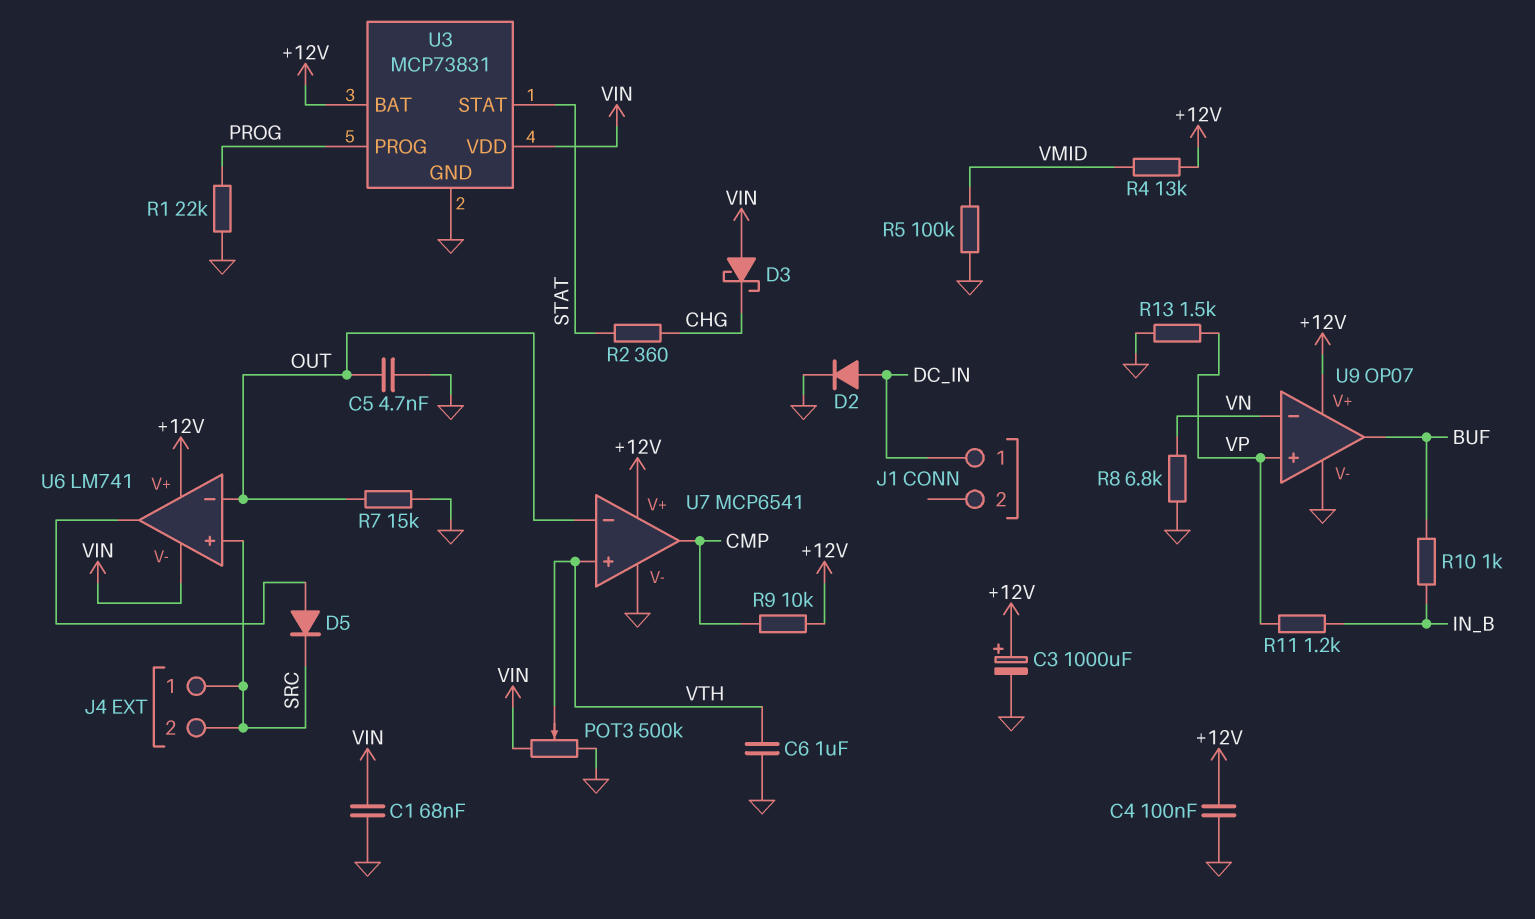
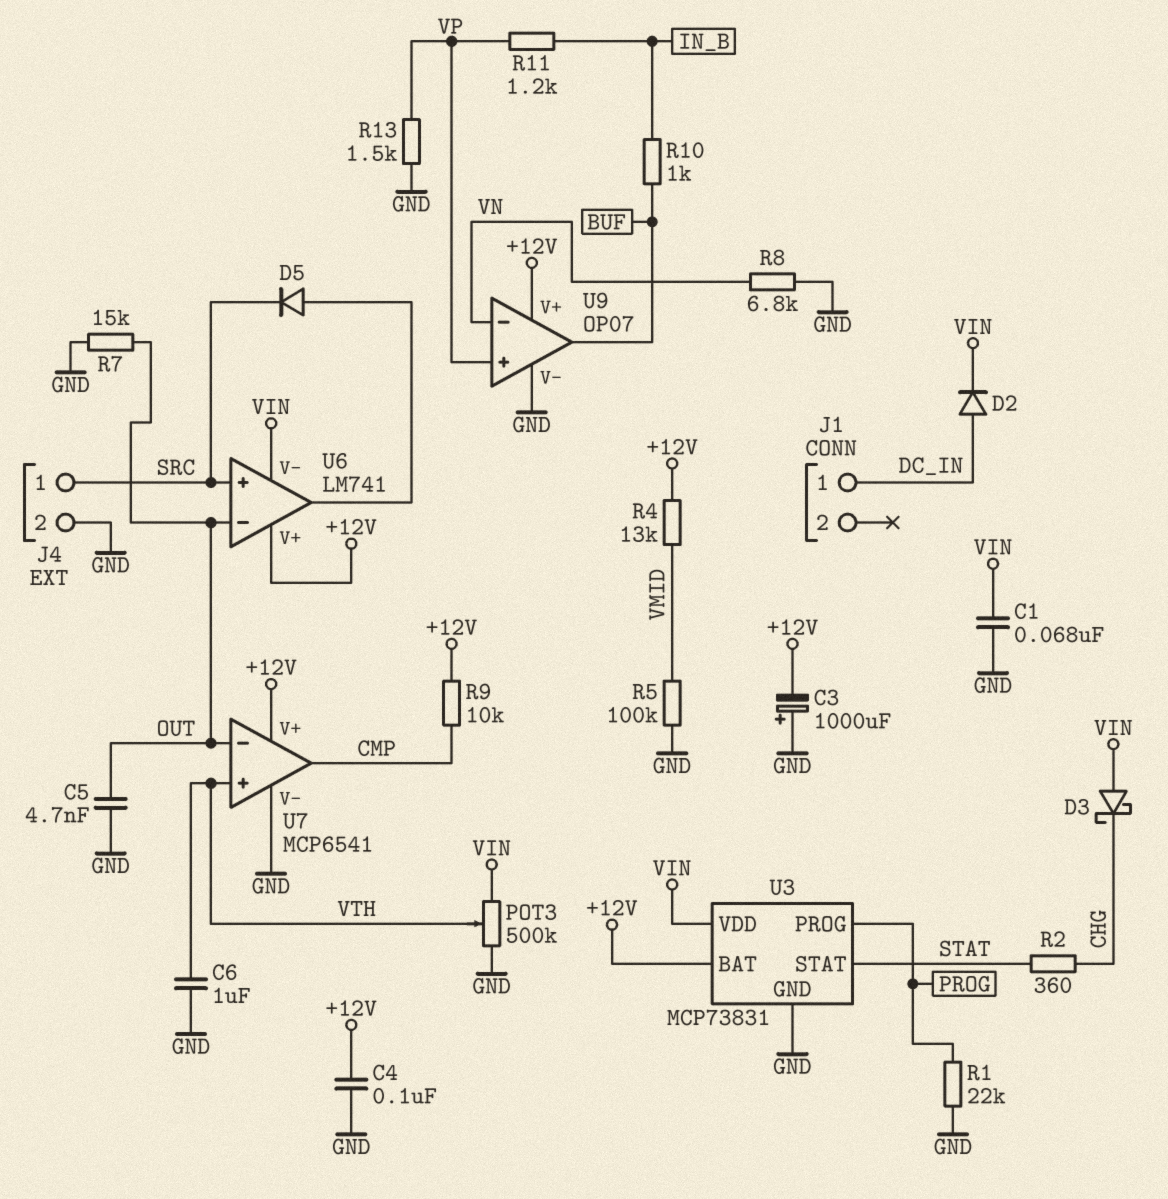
C3: 1000uF (plus +12V, minus GND) -> 1000uF (plus GND, minus +12V)
D2: diode (A DC_IN, K GND) -> diode (A DC_IN, K VIN)
J4 pin 2: SRC -> GND

